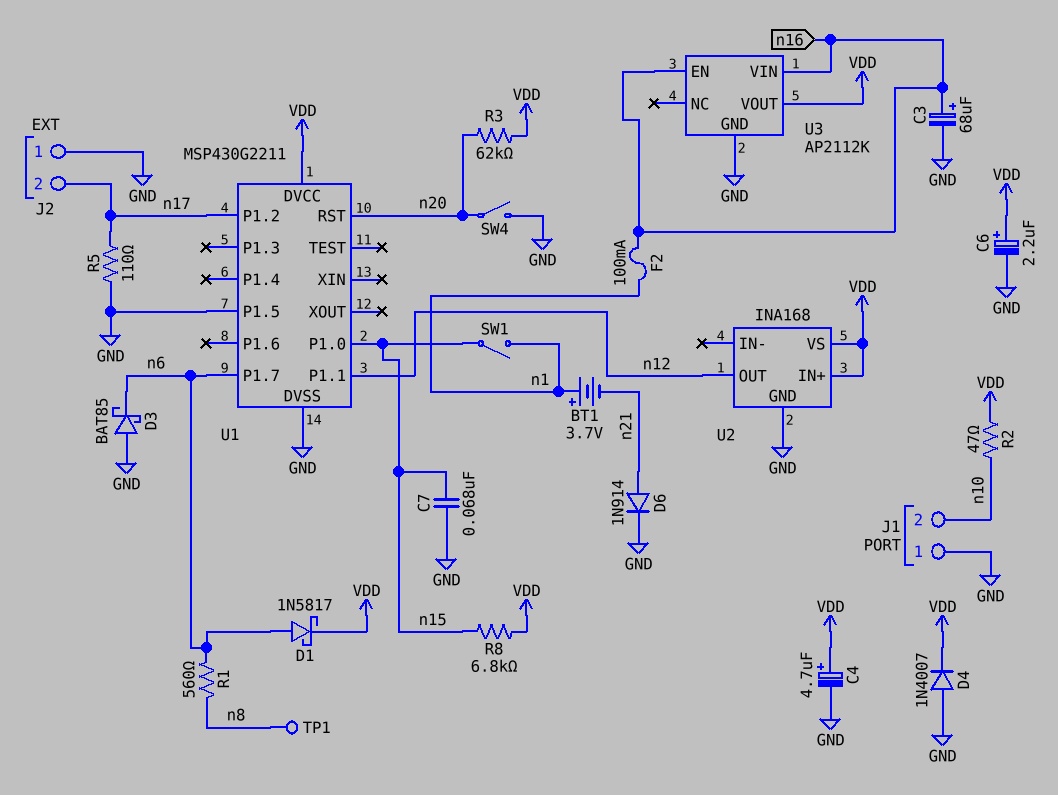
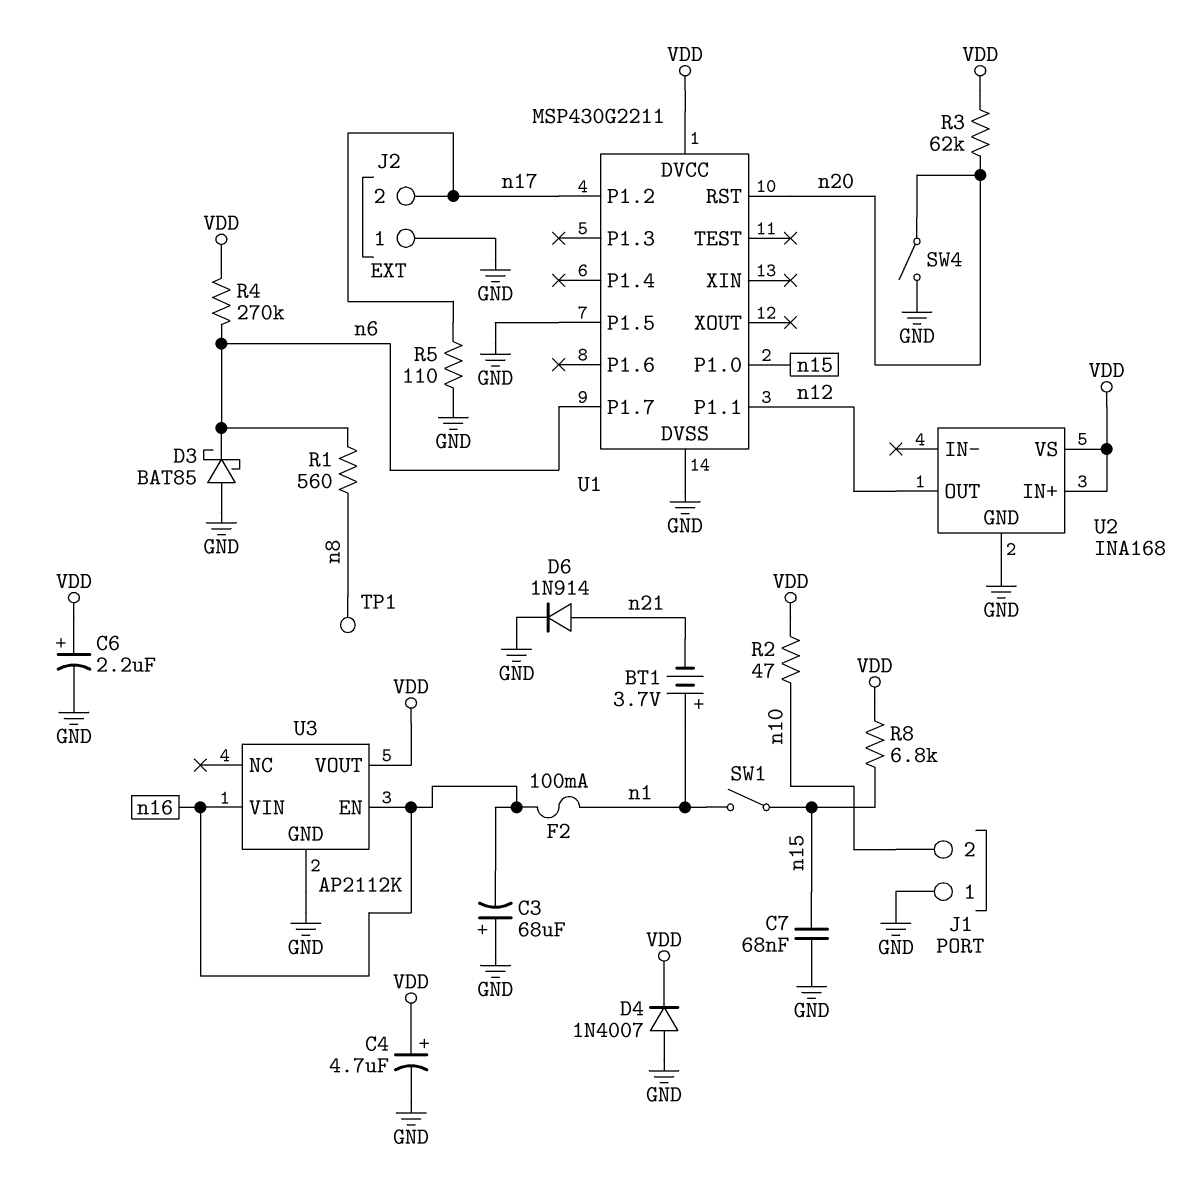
C3: 68uF (plus n16, minus GND) -> 68uF (plus GND, minus n16)
D1: schottky 1N5817 (A n6, K VDD) -> none
R4: none -> 270k (VDD, n6)

